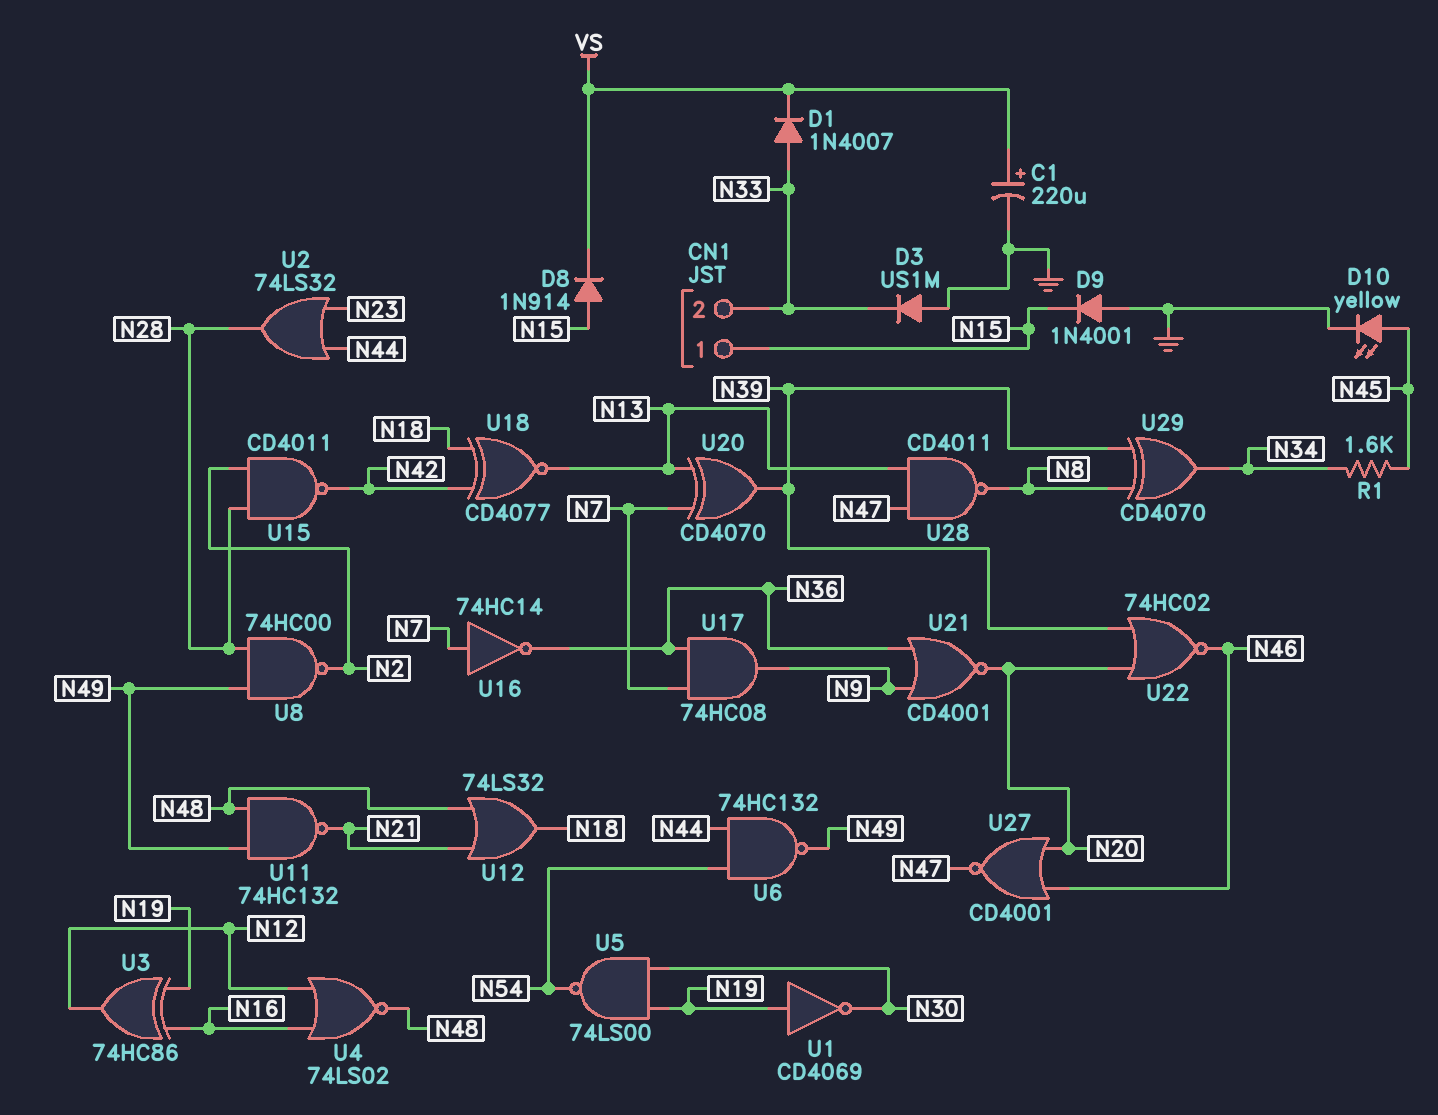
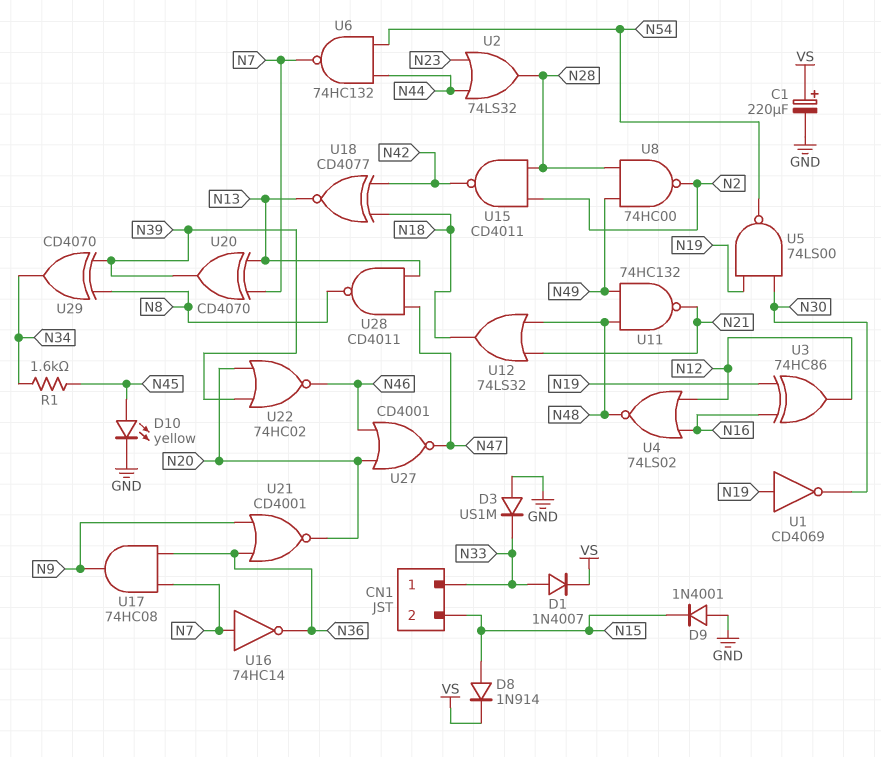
CN1 pin 1: N15 -> N33
CN1 pin 2: N33 -> N15
U6: NAND 74HC132 (in N44, in N54, out N49) -> NAND 74HC132 (in N44, in N54, out N7)

